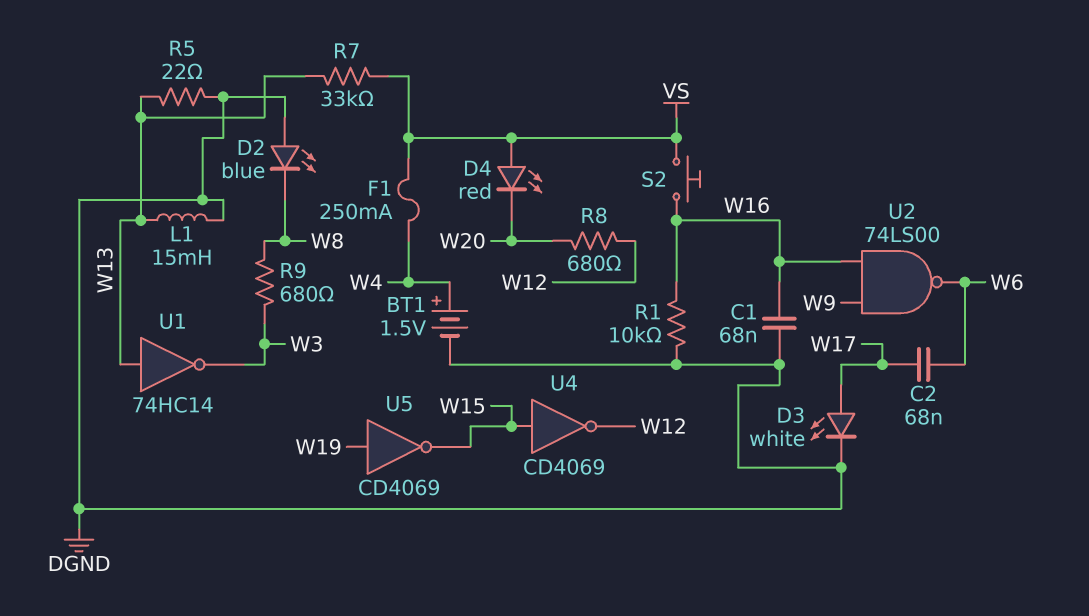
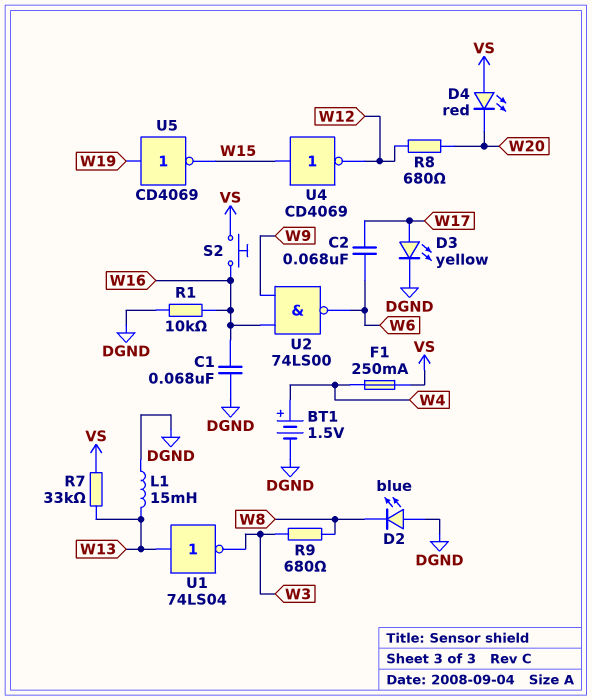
D3: LED white (A W17, K DGND) -> LED yellow (A W17, K DGND)
R5: 22 (DGND, W13) -> none
U1: NOT 74HC14 (in W13, out W3) -> NOT 74LS04 (in W13, out W3)

